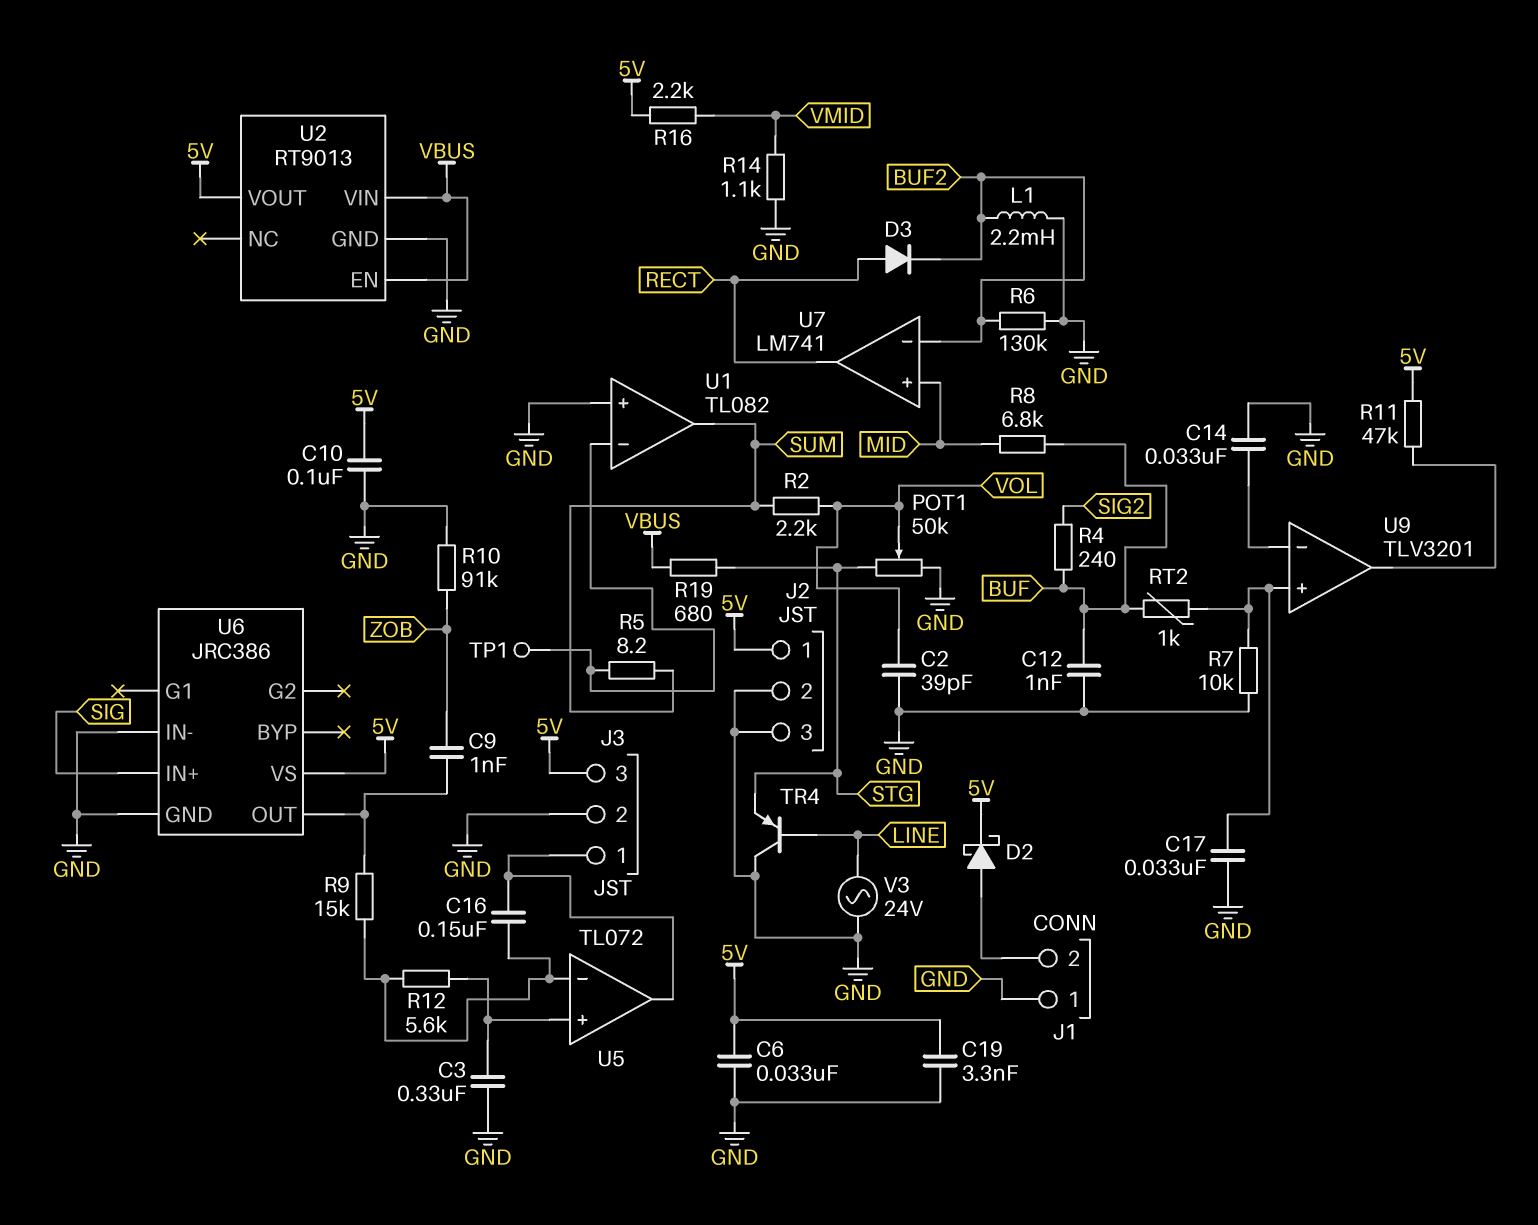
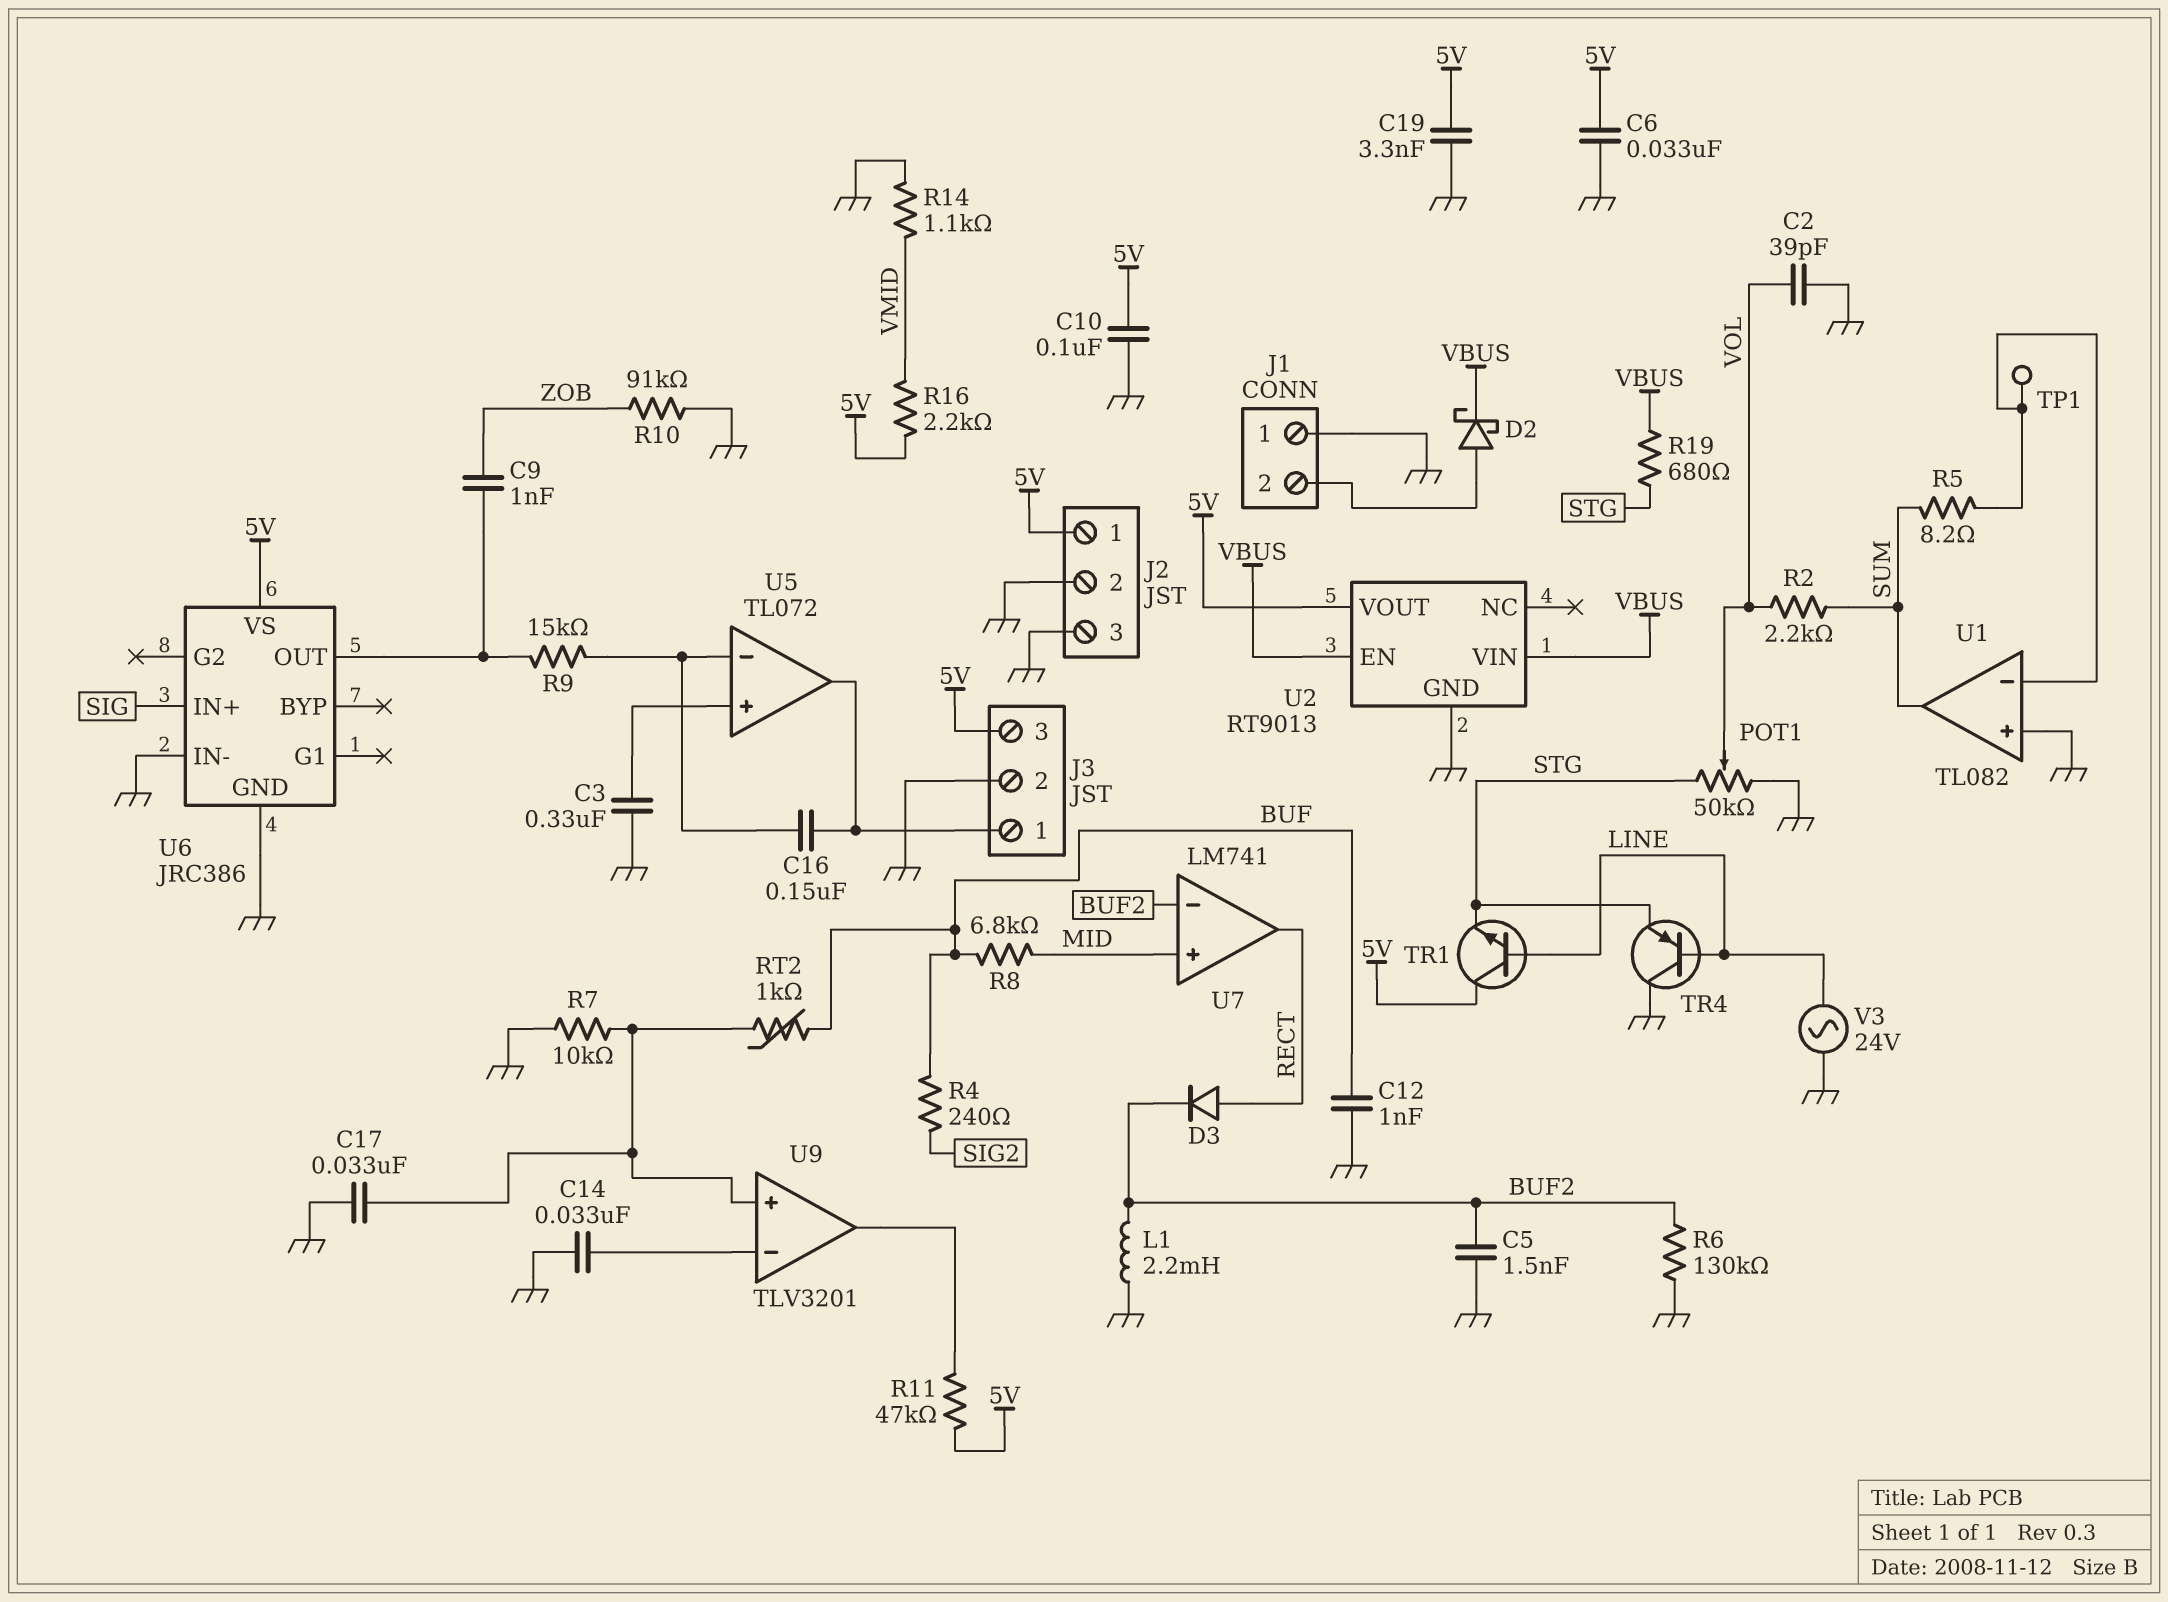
C5: none -> 1.5nF (BUF2, GND)
D2: schottky (A J1/2, K 5V) -> schottky (A J1/2, K VBUS)
R12: 5.6k (U5/in+, U5/in-) -> none
TR1: none -> NPN (B LINE, C 5V, E STG)

